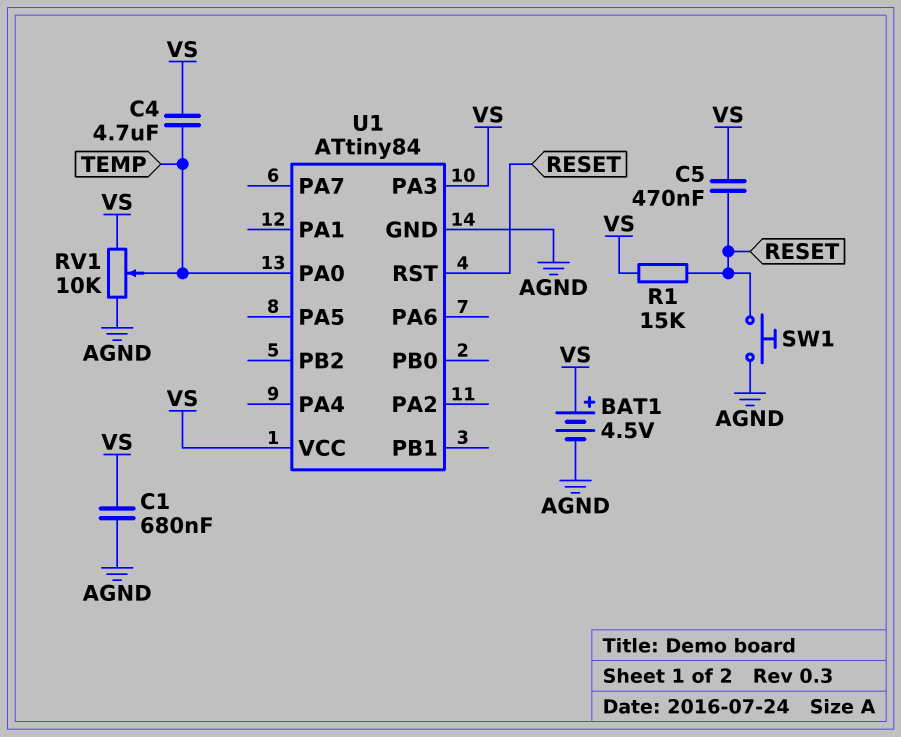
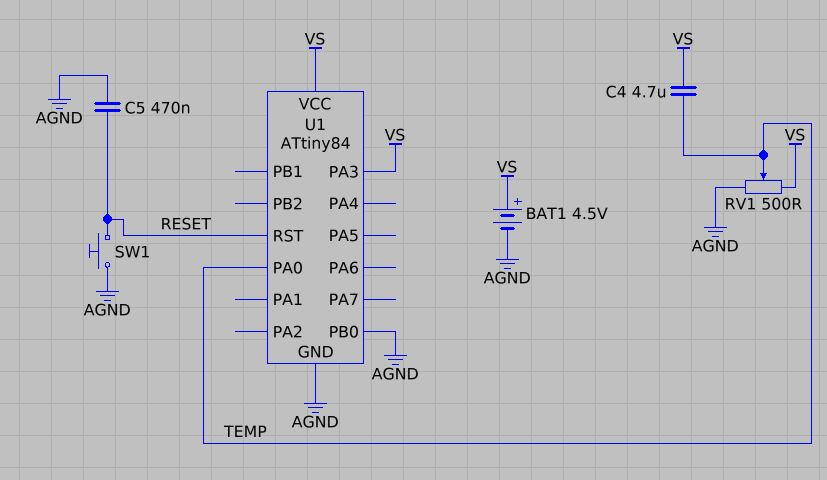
C1: 680nF (AGND, VS) -> none
C5: 470nF (RESET, VS) -> 470nF (AGND, RESET)
R1: 15k (RESET, VS) -> none
RV1: 10k (AGND, VS, wiper TEMP) -> 500 (AGND, VS, wiper TEMP)
U1 pin PB0: none -> AGND

